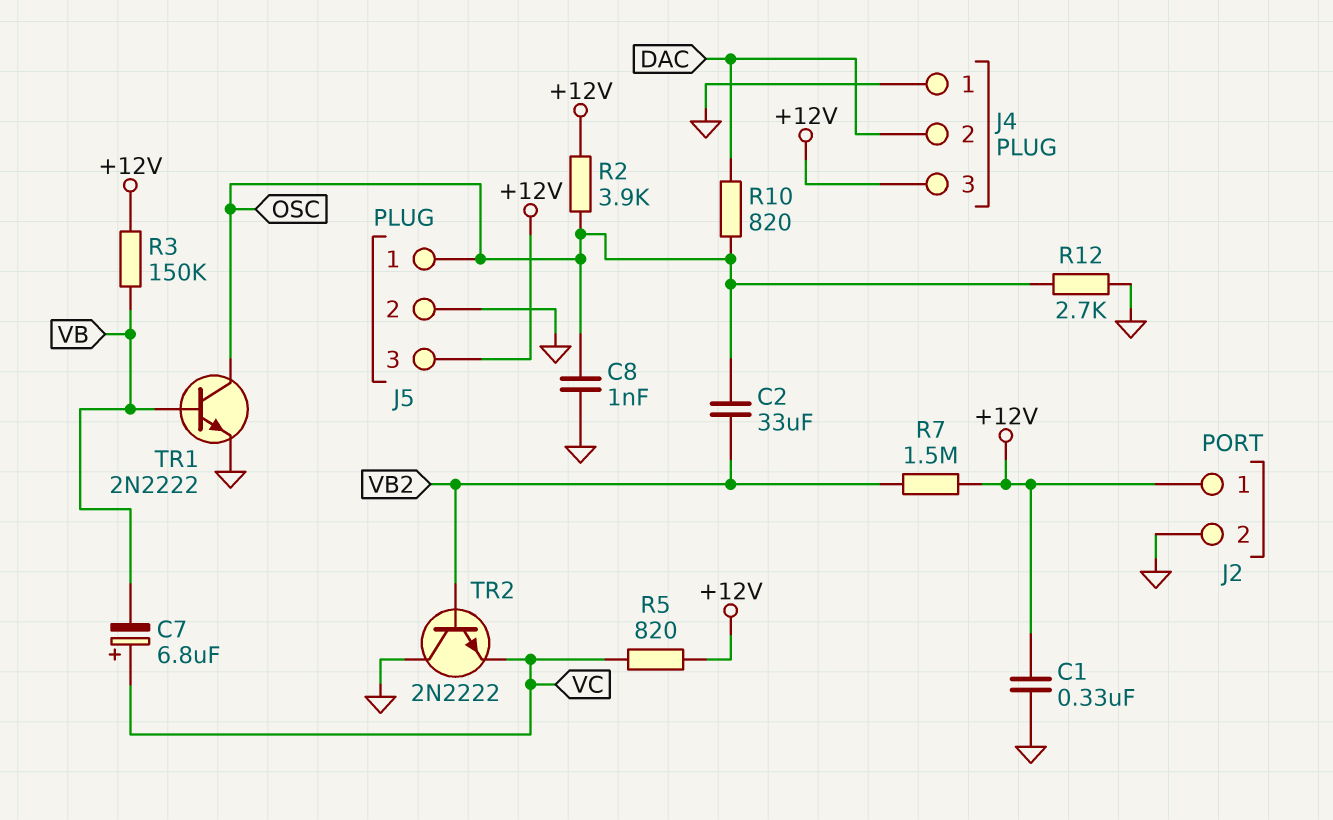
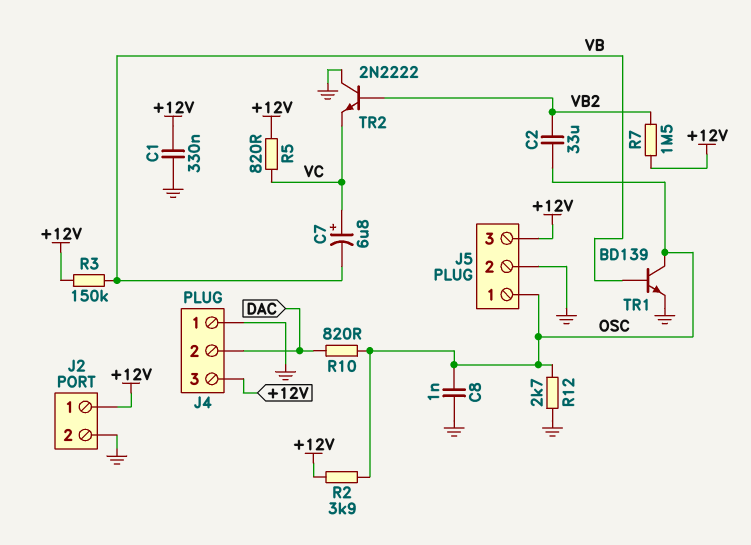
TR1: NPN 2N2222 (B VB, C OSC, E GND) -> NPN BD139 (B VB, C OSC, E GND)

